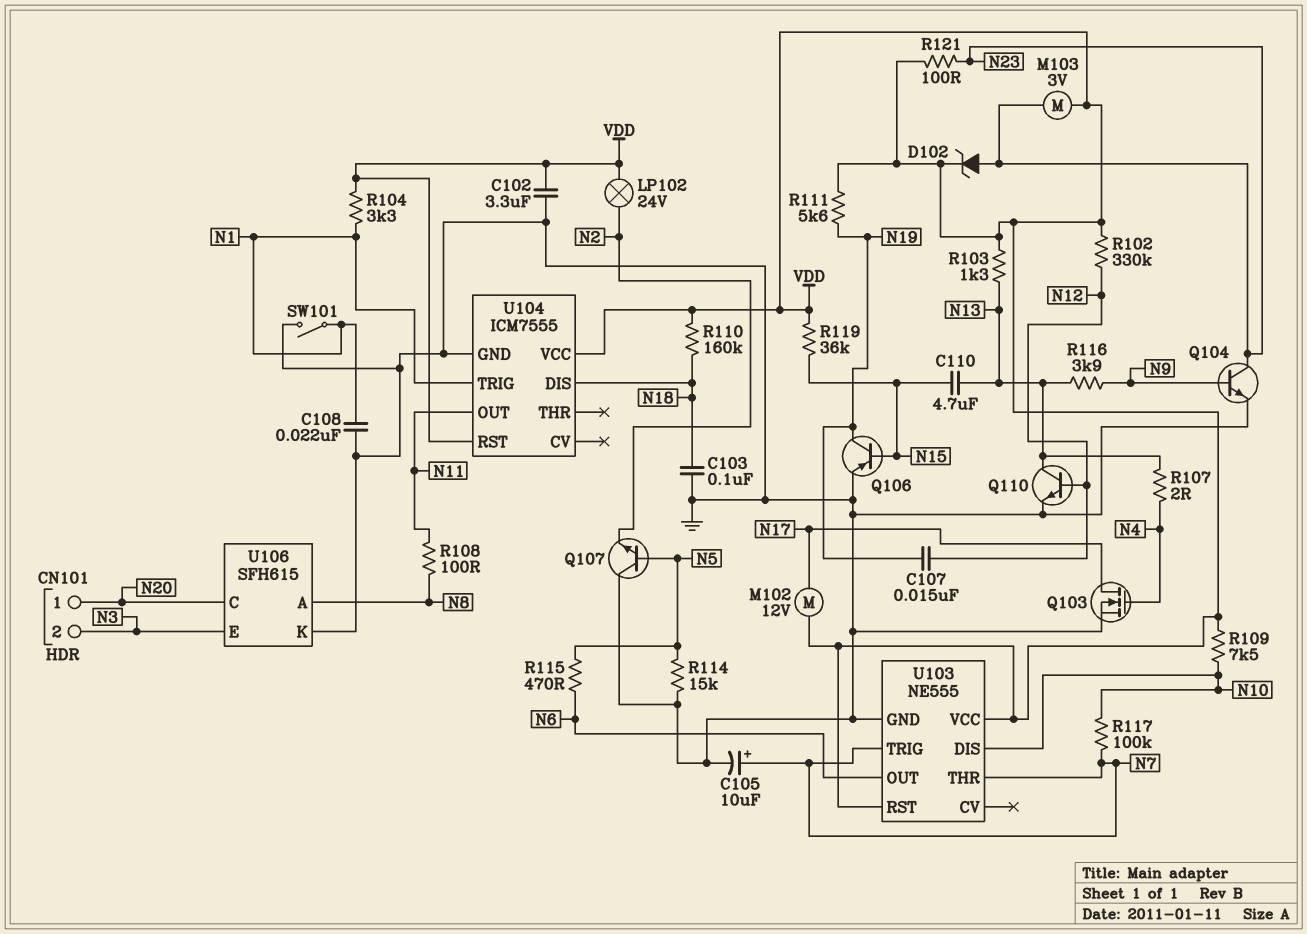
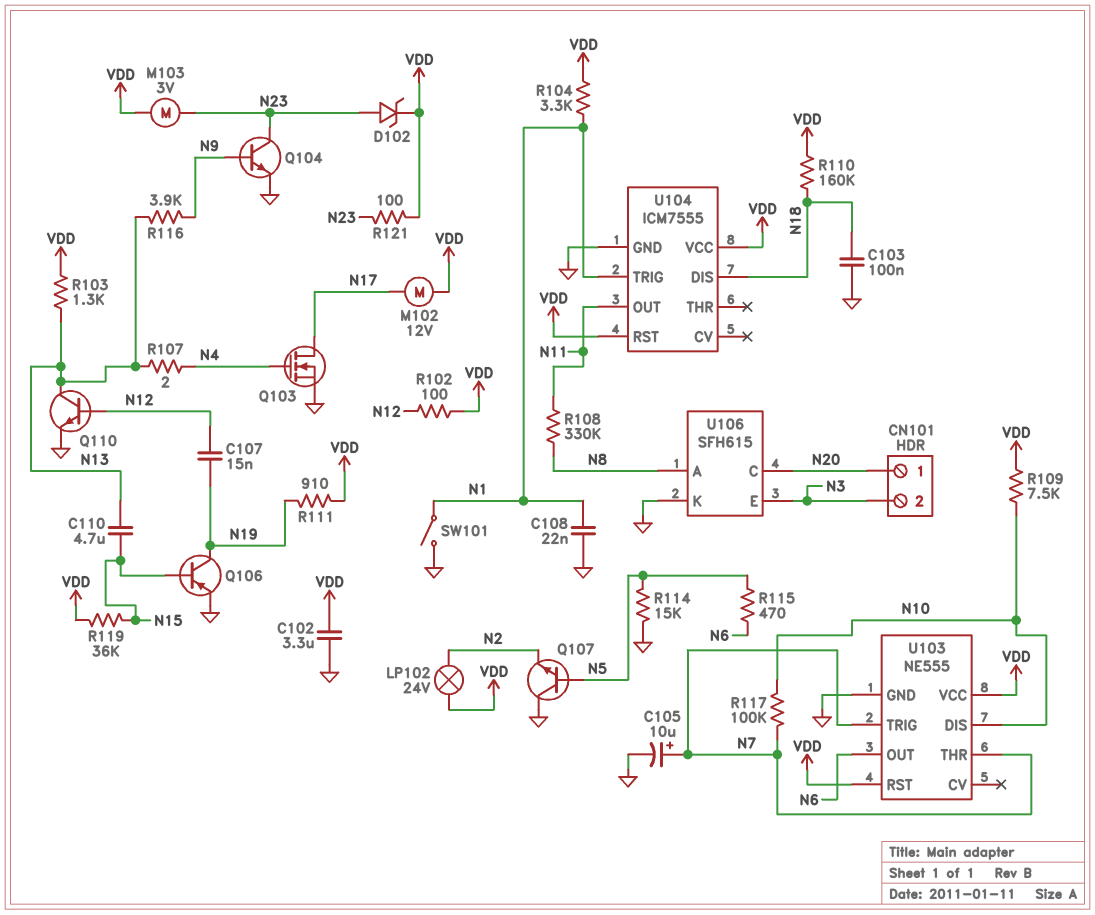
R102: 330k (N12, VDD) -> 100 (N12, VDD)
R108: 100 (N8, N11) -> 330k (N8, N11)
R111: 5.6k (N19, VDD) -> 910 (N19, VDD)

